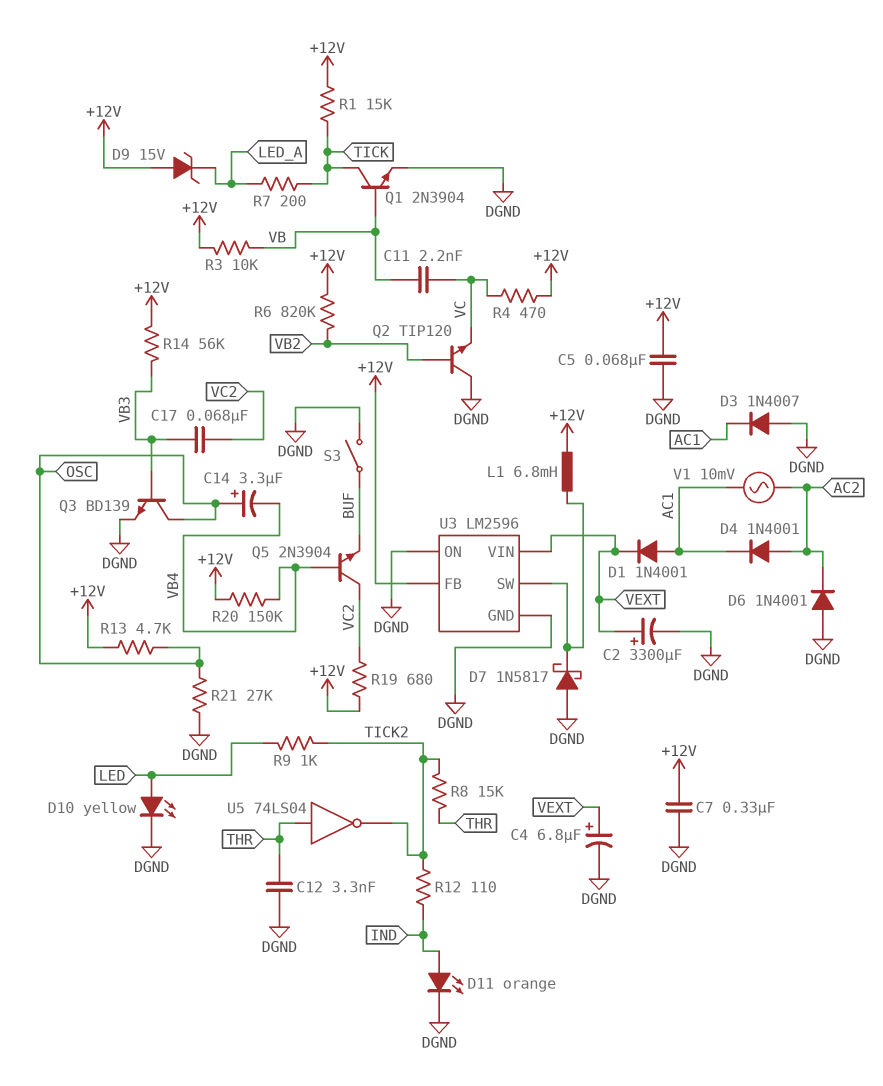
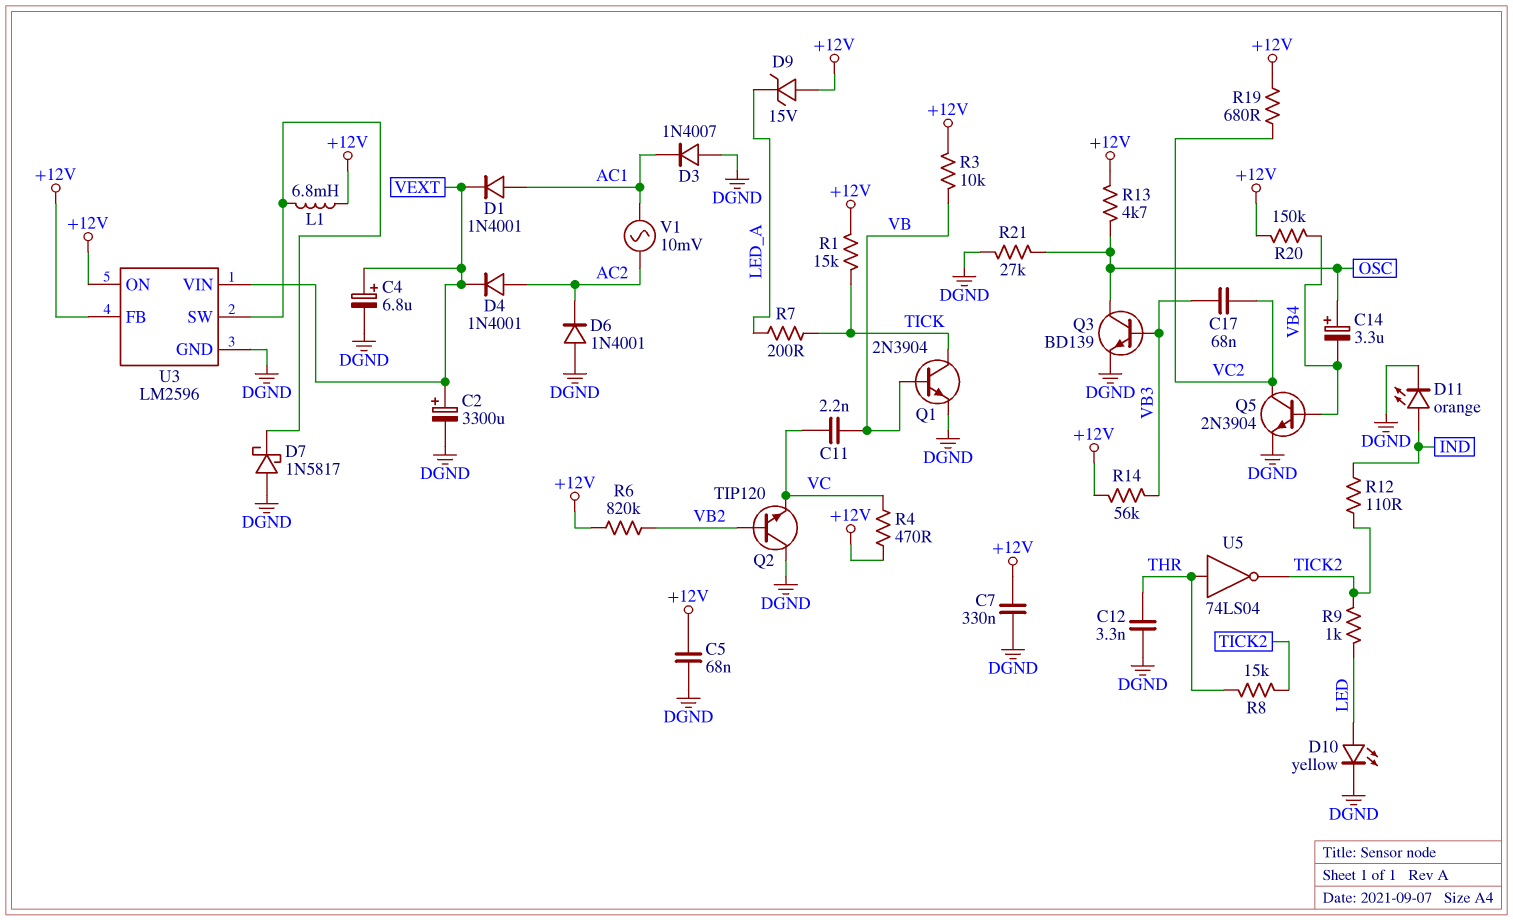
D4: diode 1N4001 (A AC2, K AC1) -> diode 1N4001 (A AC2, K VEXT)
Q5: NPN 2N3904 (B VB4, C VC2, E BUF) -> NPN 2N3904 (B VB4, C VC2, E DGND)
S3: switch (BUF, DGND) -> none
U3 pin ON: DGND -> +12V

